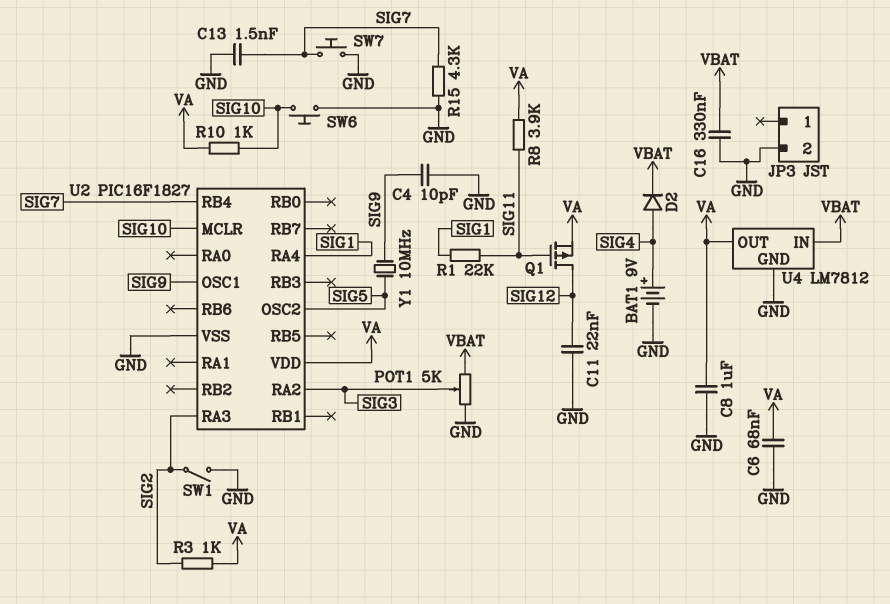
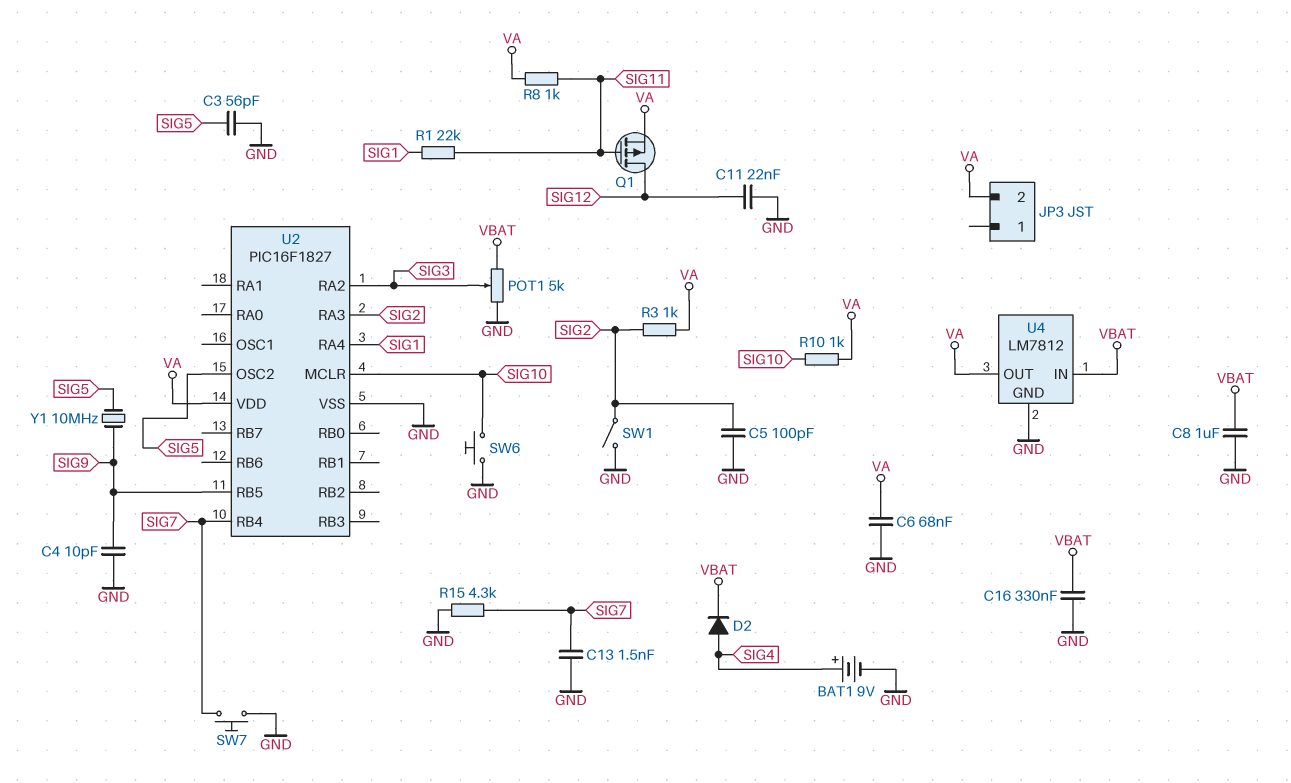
C3: none -> 56pF (GND, SIG5)
C5: none -> 100pF (GND, SIG2)
C8: 1uF (GND, VA) -> 1uF (GND, VBAT)
JP3 pin 2: GND -> VA
R8: 3.9k (SIG11, VA) -> 1k (SIG11, VA)
U2 pin OSC1: SIG9 -> none
U2 pin RB5: none -> SIG9

